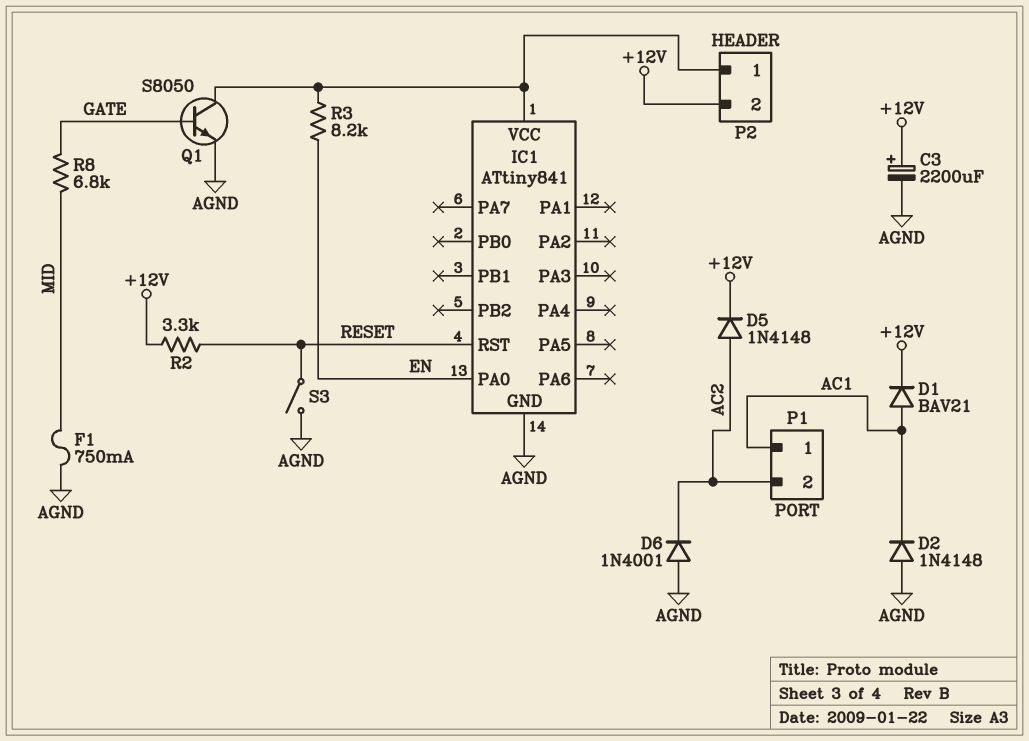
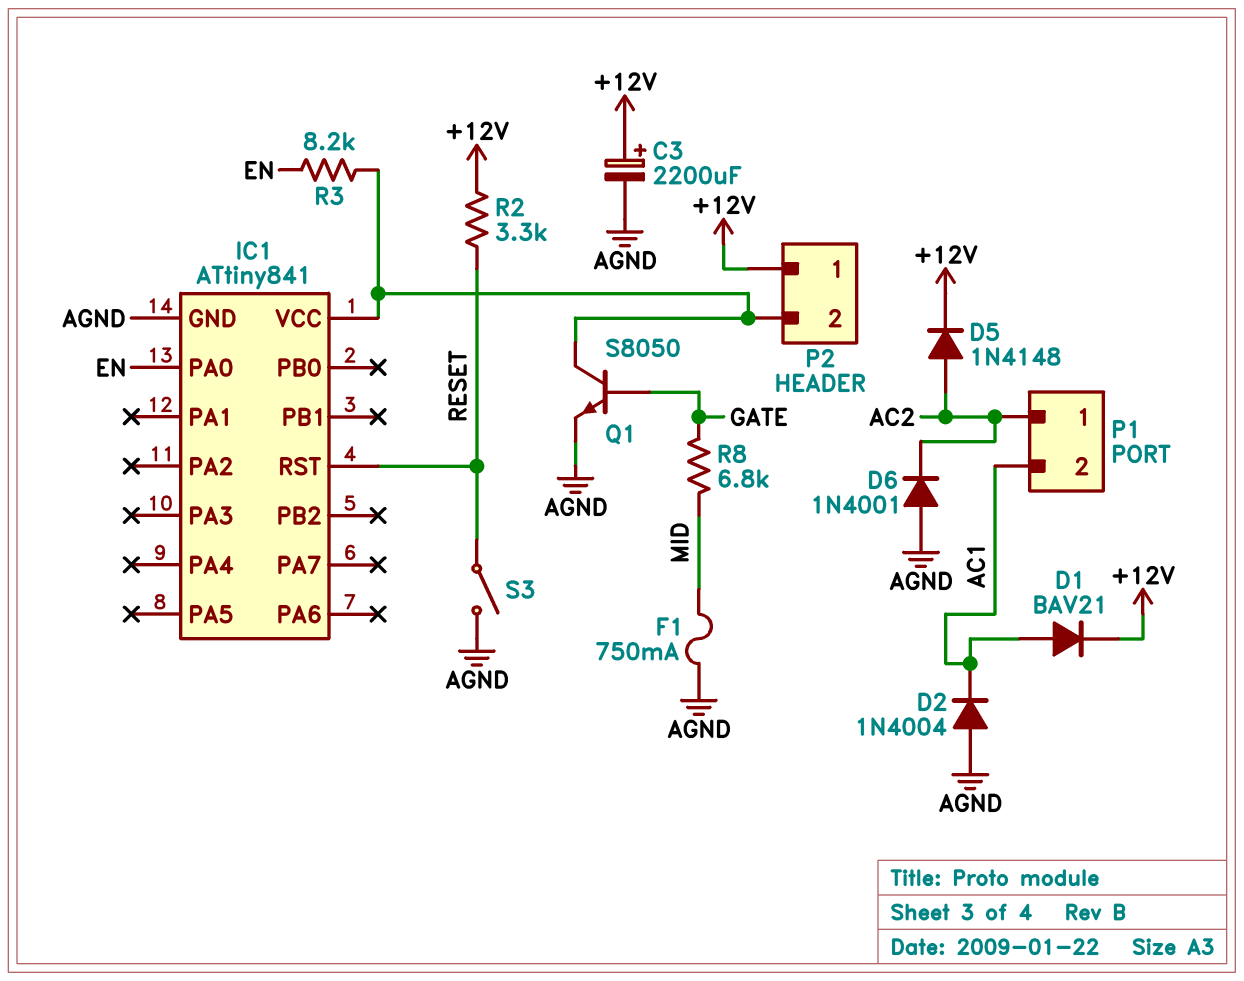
D2: diode 1N4148 (A AGND, K AC1) -> diode 1N4004 (A AGND, K AC1)
P1 pin 1: AC1 -> AC2
P1 pin 2: AC2 -> AC1
P2 pin 1: IC1/VCC -> +12V
P2 pin 2: +12V -> IC1/VCC

